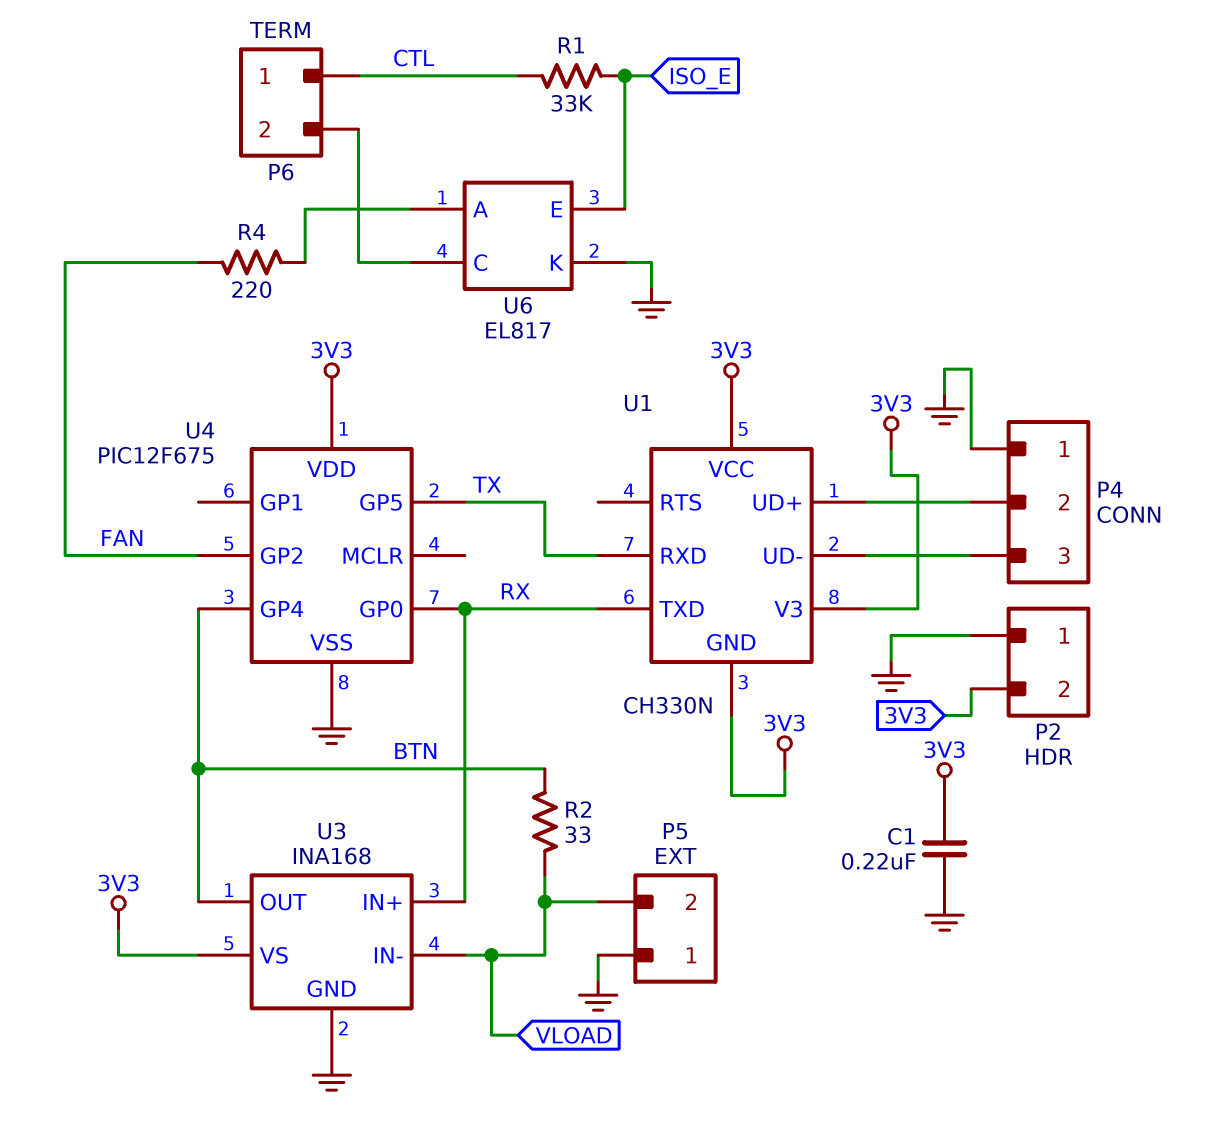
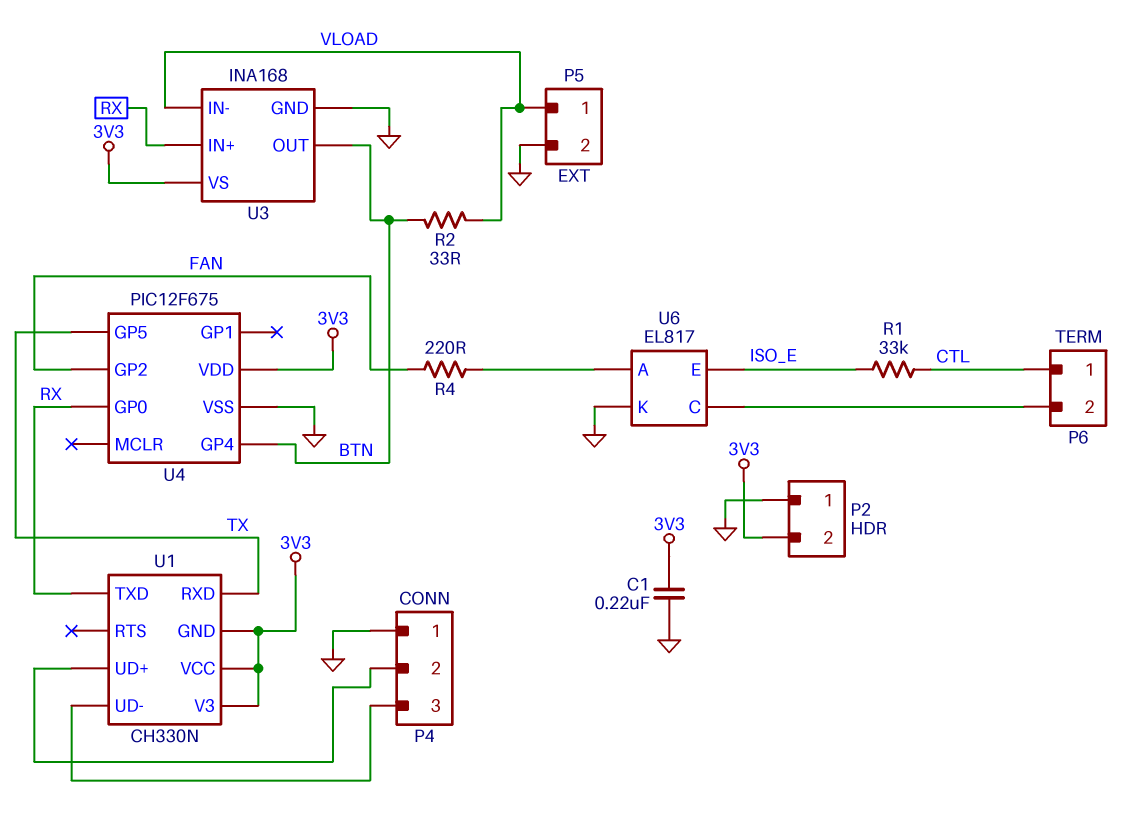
P5 pin 1: GND -> VLOAD
P5 pin 2: VLOAD -> GND

